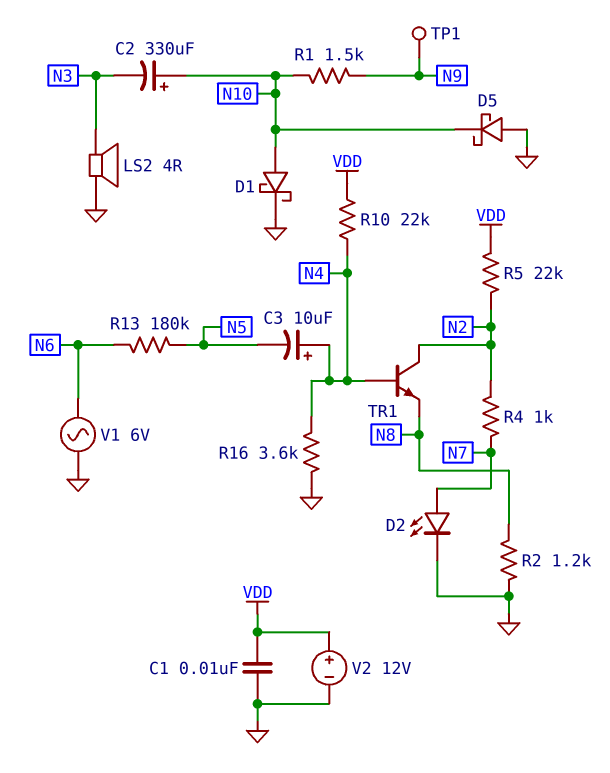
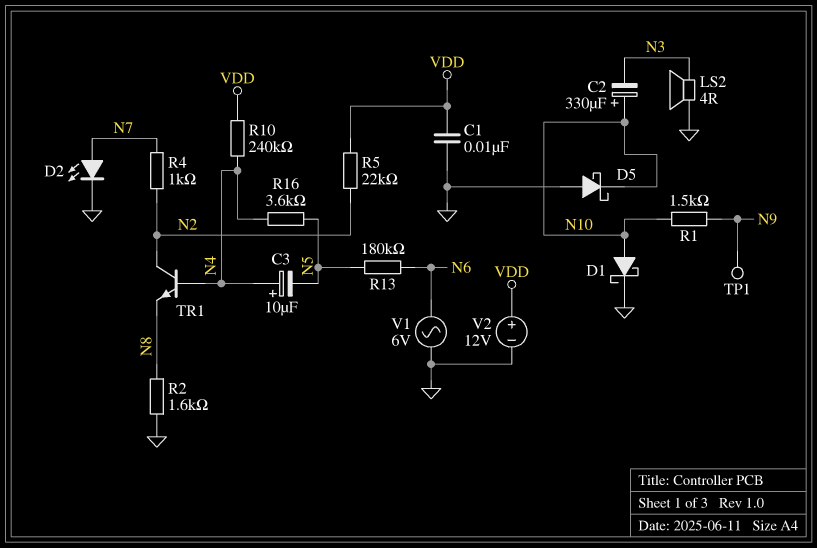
R2: 1.2k (GND, N8) -> 1.6k (GND, N8)
R10: 22k (N4, VDD) -> 240k (N4, VDD)
R16: 3.6k (GND, N4) -> 3.6k (N4, N5)

